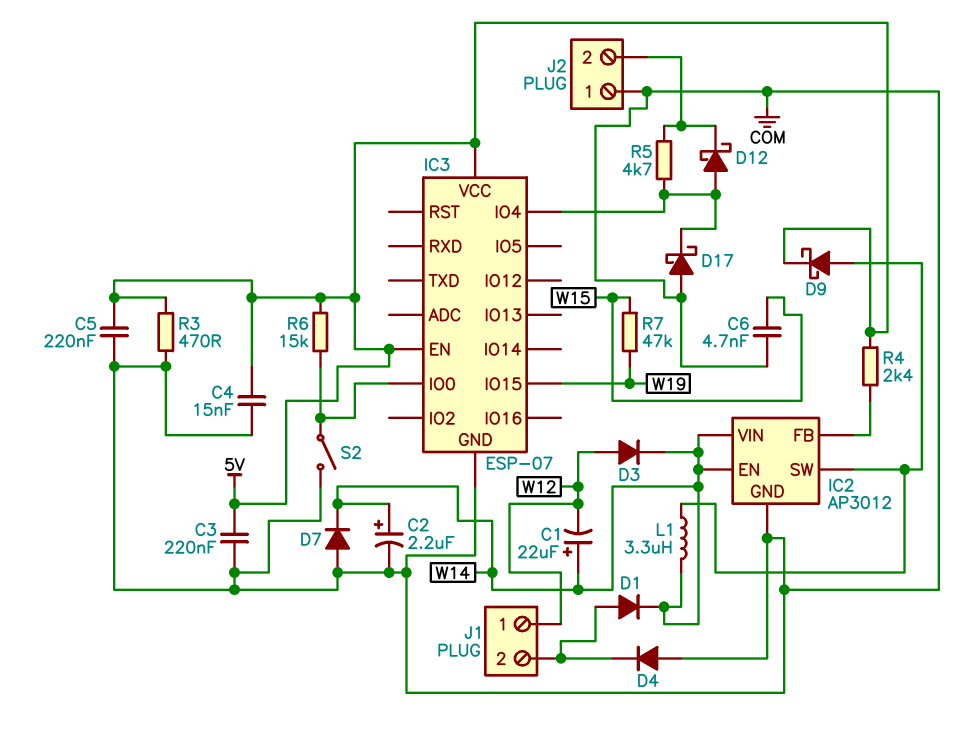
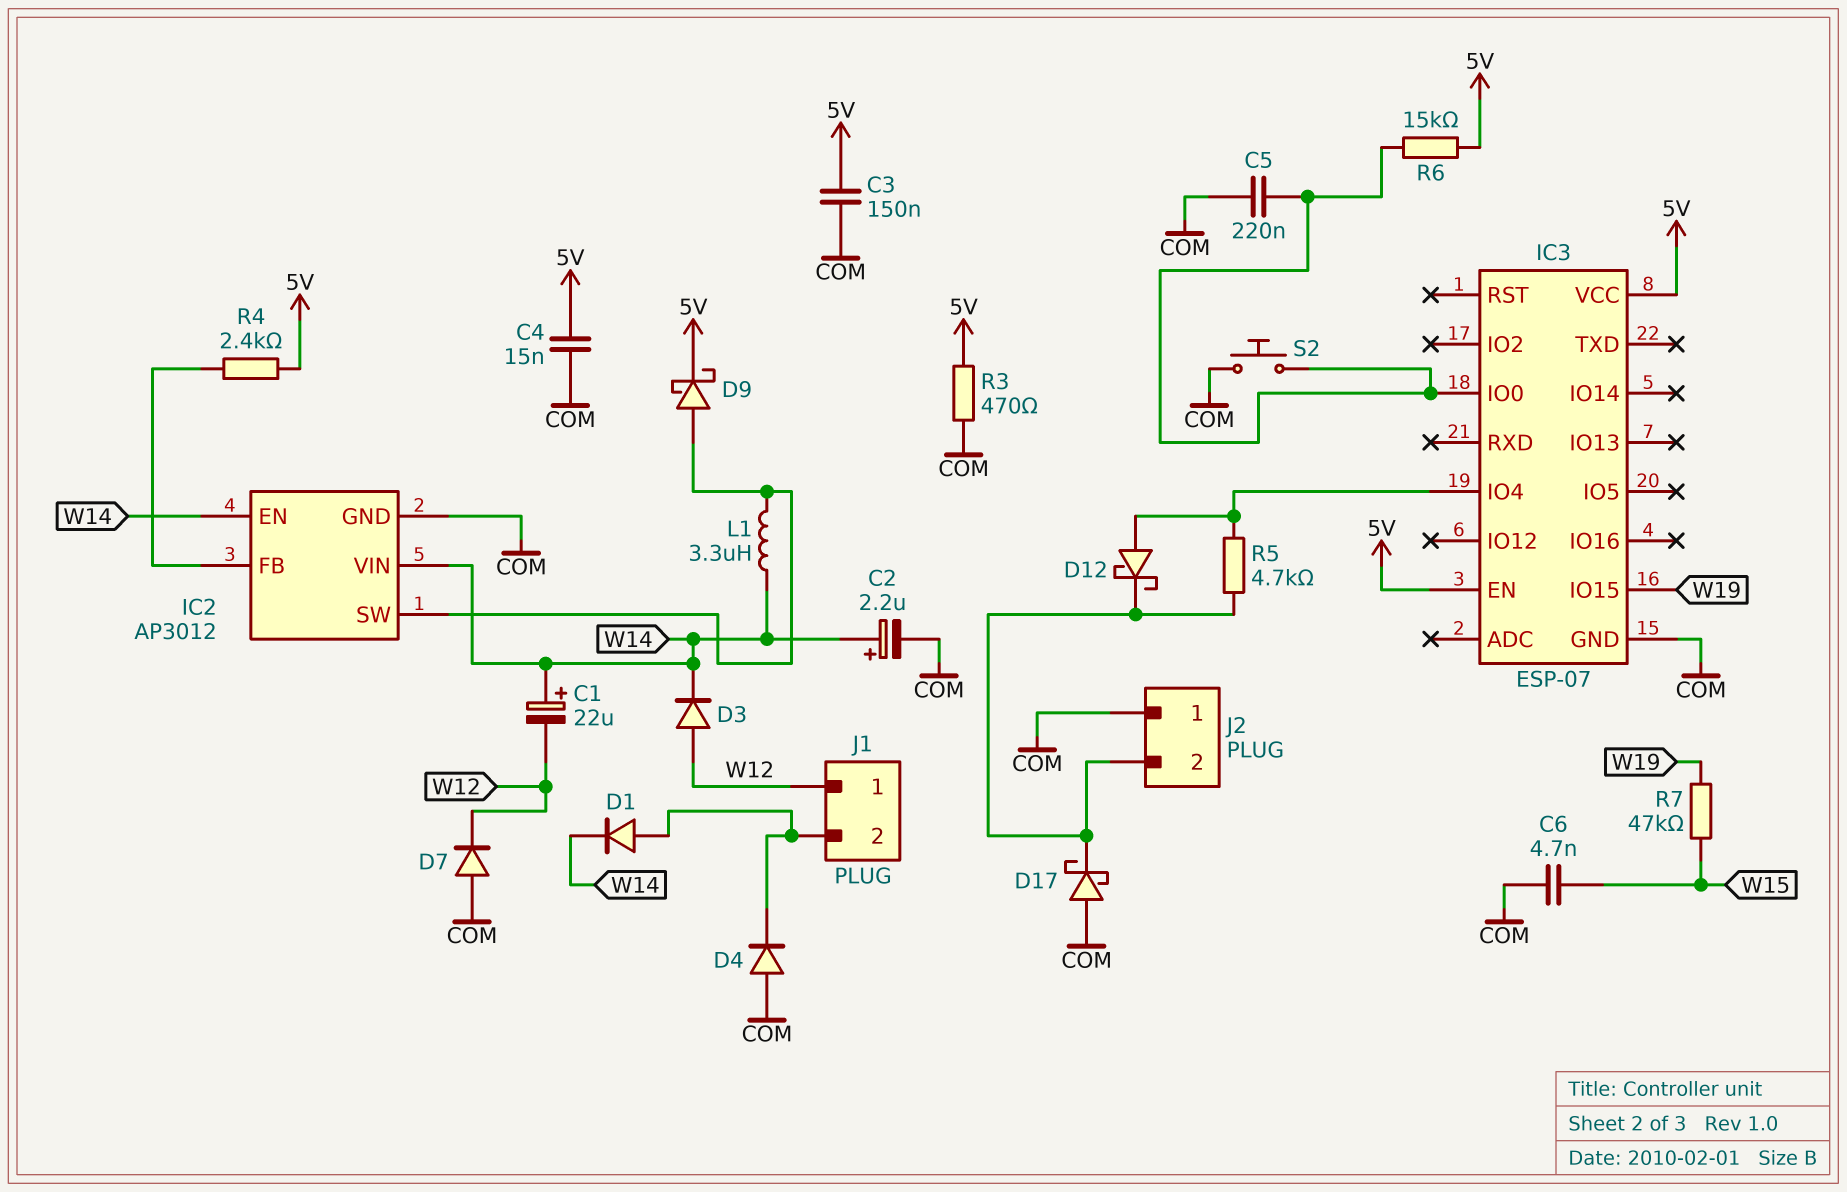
C3: 220nF (5V, COM) -> 150nF (5V, COM)
C5: 220nF (5V, COM) -> 220nF (COM, IC3/IO0)
D7: diode (A COM, K W14) -> diode (A COM, K W12)
D17: schottky (A COM, K IC3/IO4) -> schottky (A COM, K J2/2)
S2: switch (COM, IC3/IO0) -> button (COM, IC3/IO0)

